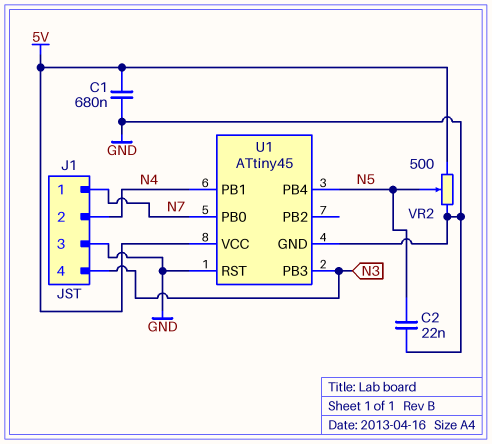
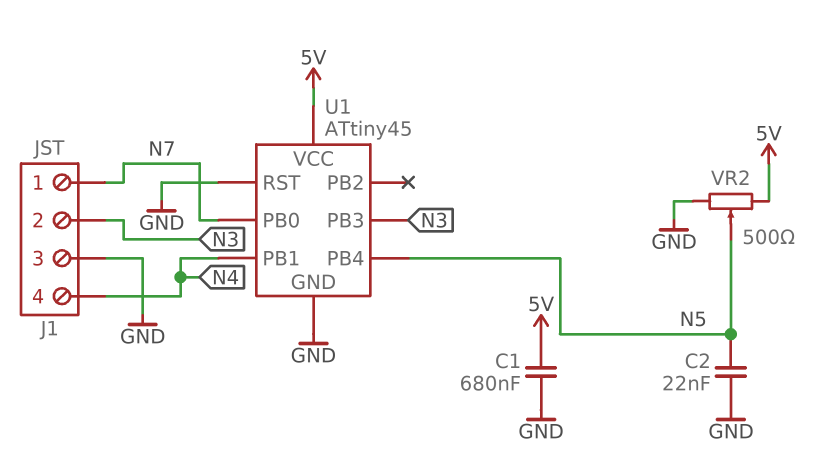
J1 pin 2: N4 -> N3
J1 pin 4: N3 -> N4

